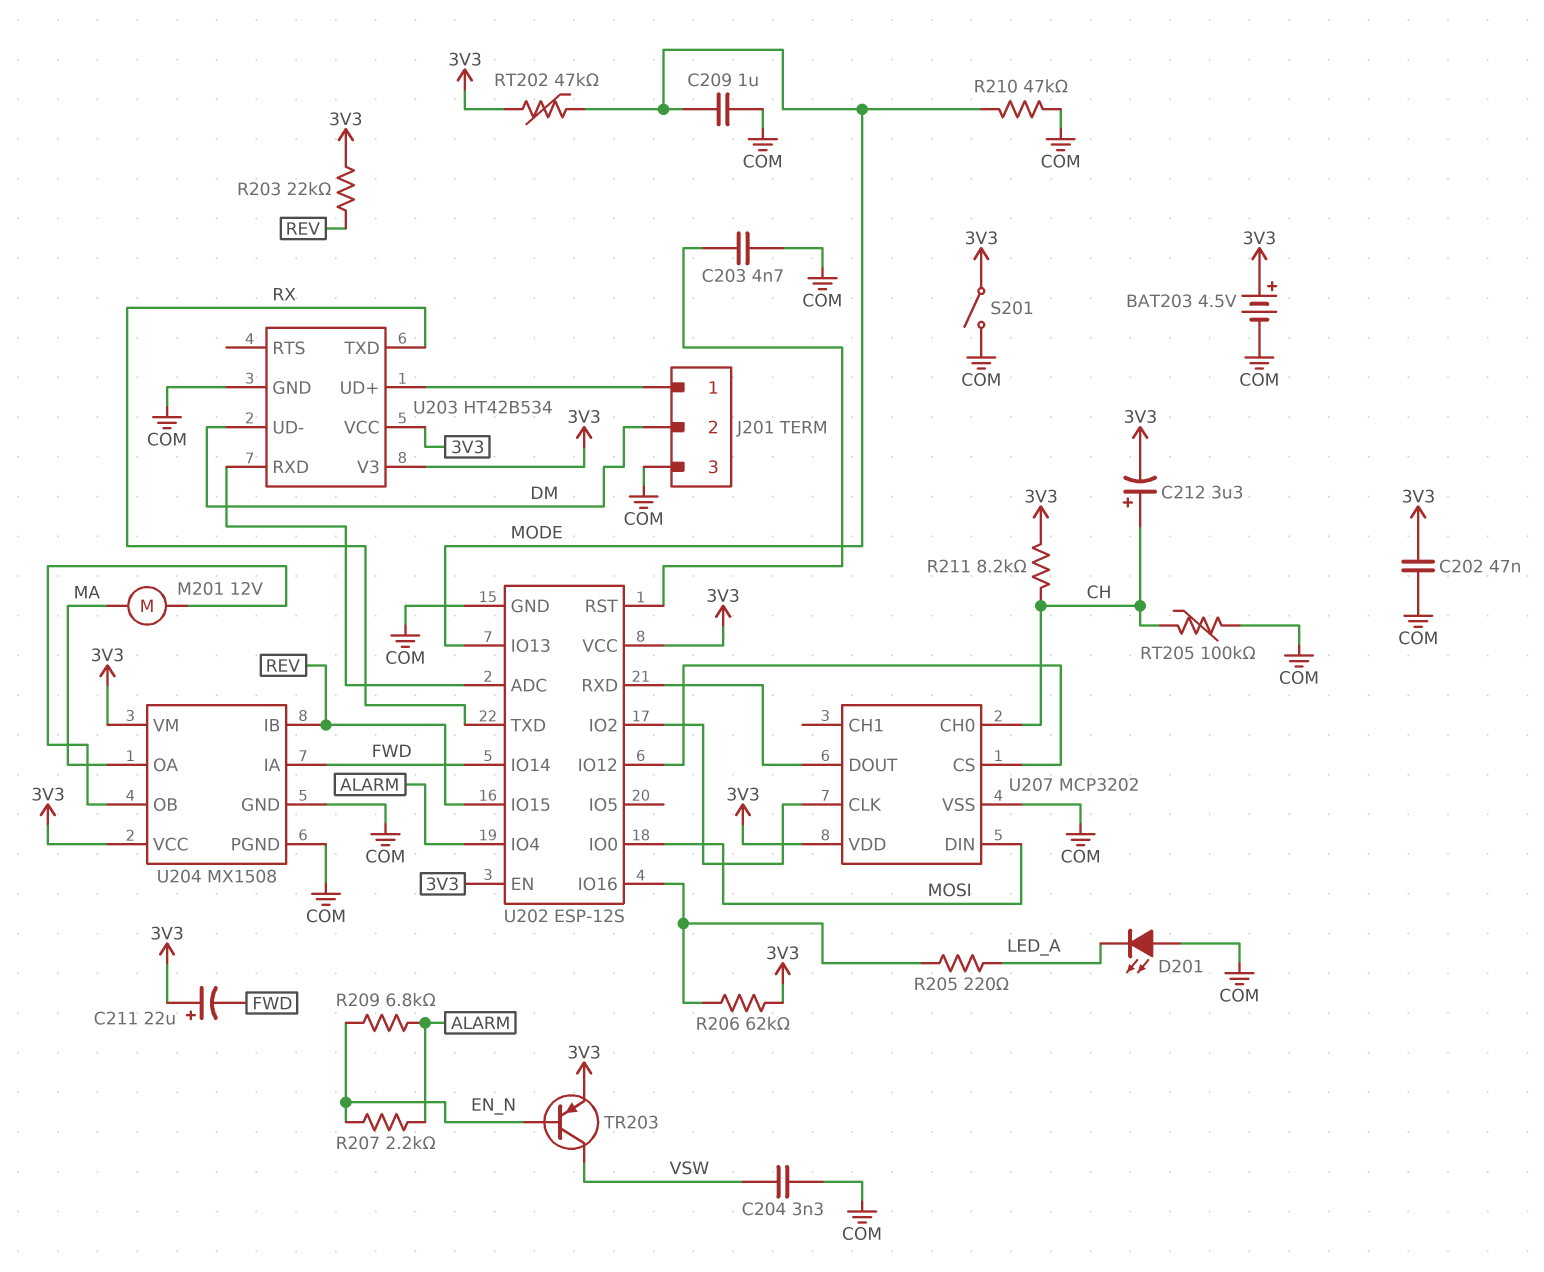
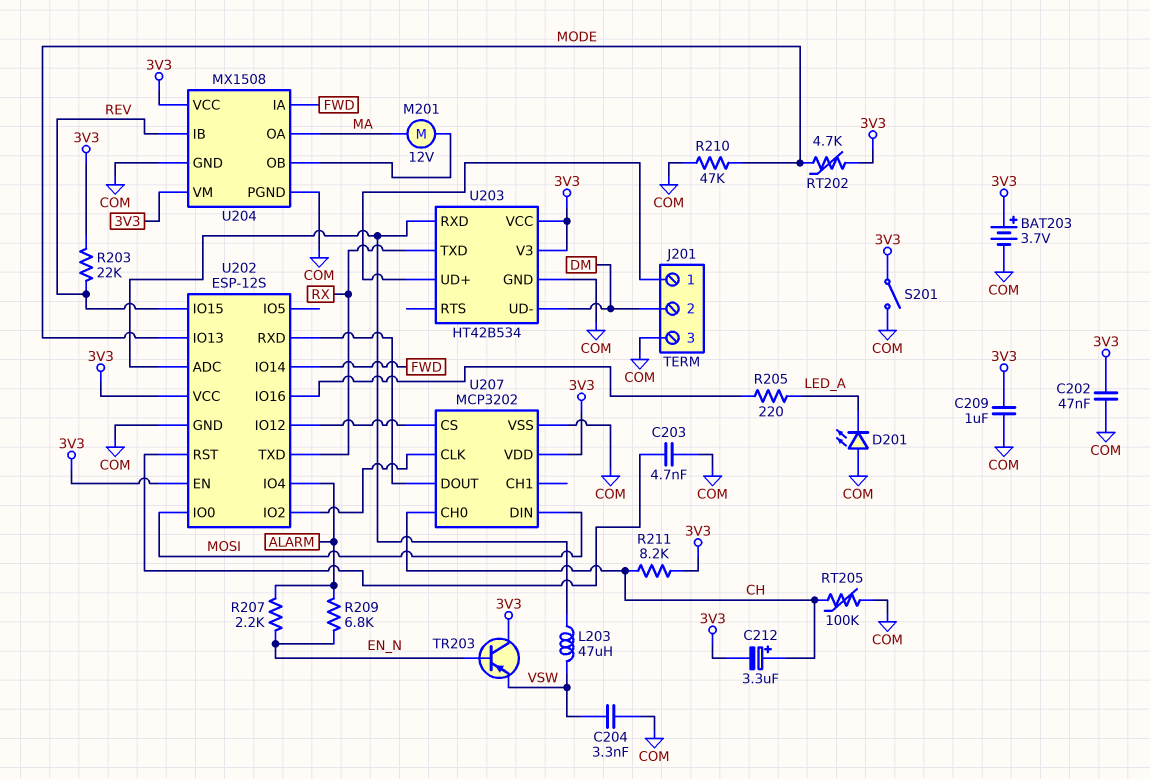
BAT203: 4.5V (plus 3V3, minus COM) -> 3.7V (plus 3V3, minus COM)
C209: 1uF (COM, MODE) -> 1uF (3V3, COM)
C211: 22uF (plus 3V3, minus FWD) -> none
L203: none -> 47uH (U202/ADC, VSW)
R206: 62k (3V3, U202/IO16) -> none
RT202: 47k (3V3, MODE) -> 4.7k (3V3, MODE)
TR203: PNP (B EN_N, C VSW, E 3V3) -> PNP (B EN_N, C 3V3, E VSW)

